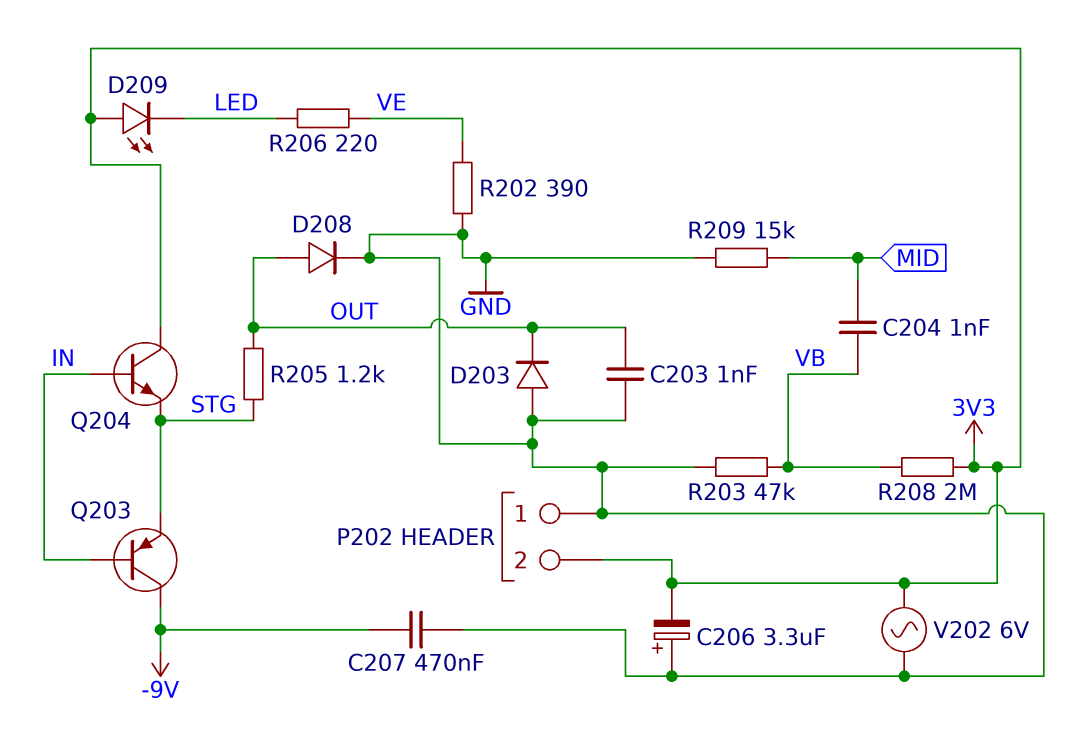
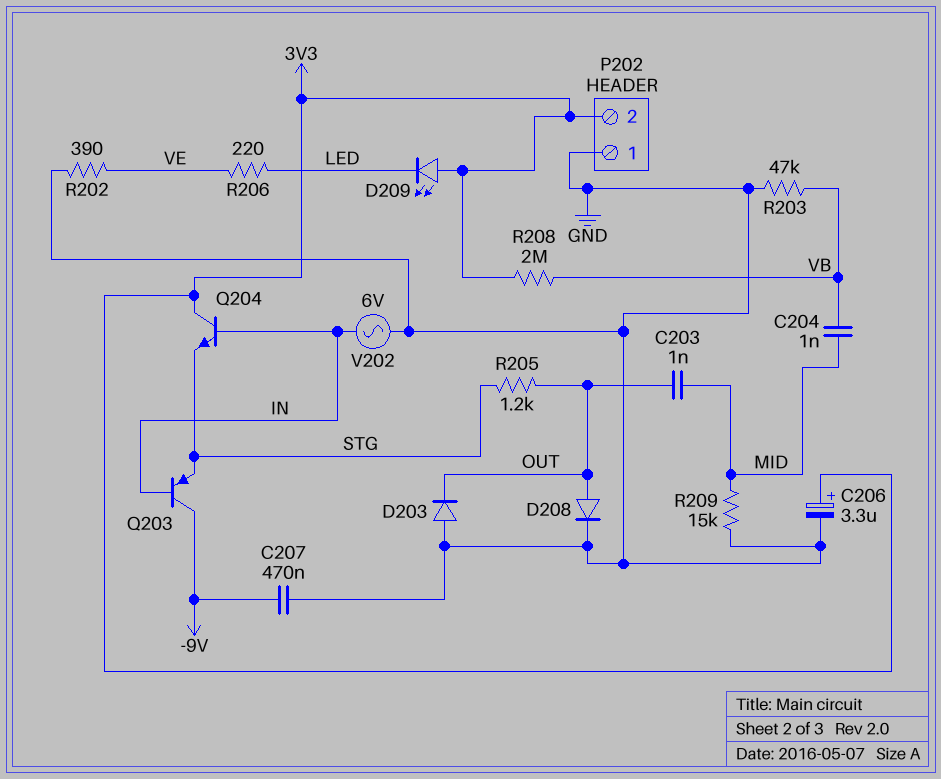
C203: 1nF (GND, OUT) -> 1nF (MID, OUT)
C206: 3.3uF (plus GND, minus 3V3) -> 3.3uF (plus 3V3, minus GND)
V202: AC 6V (3V3, GND) -> AC 6V (GND, IN)

